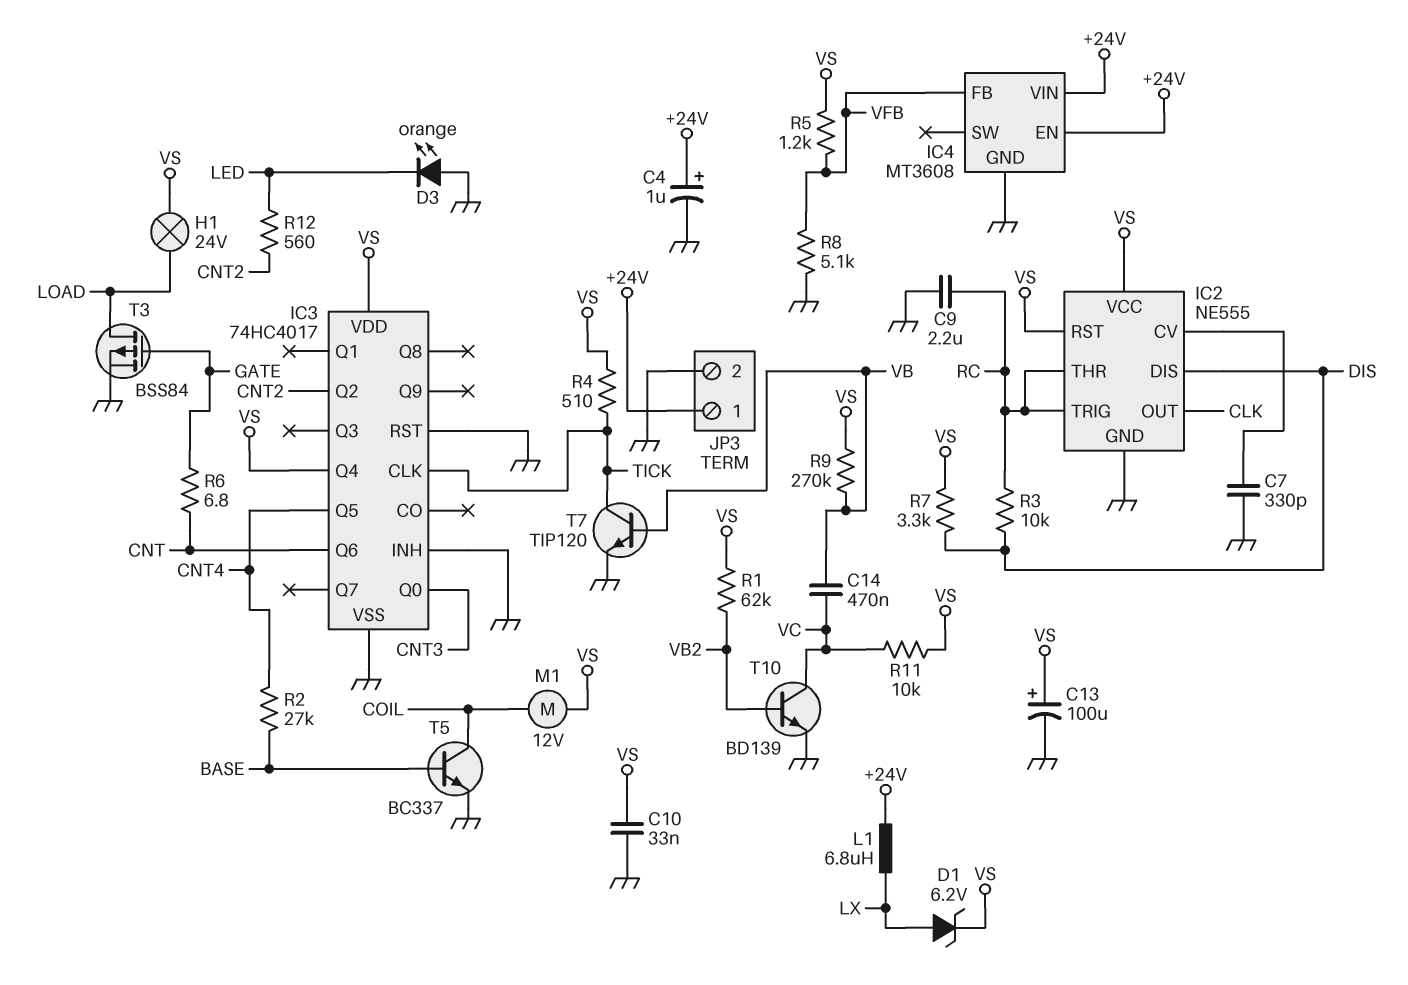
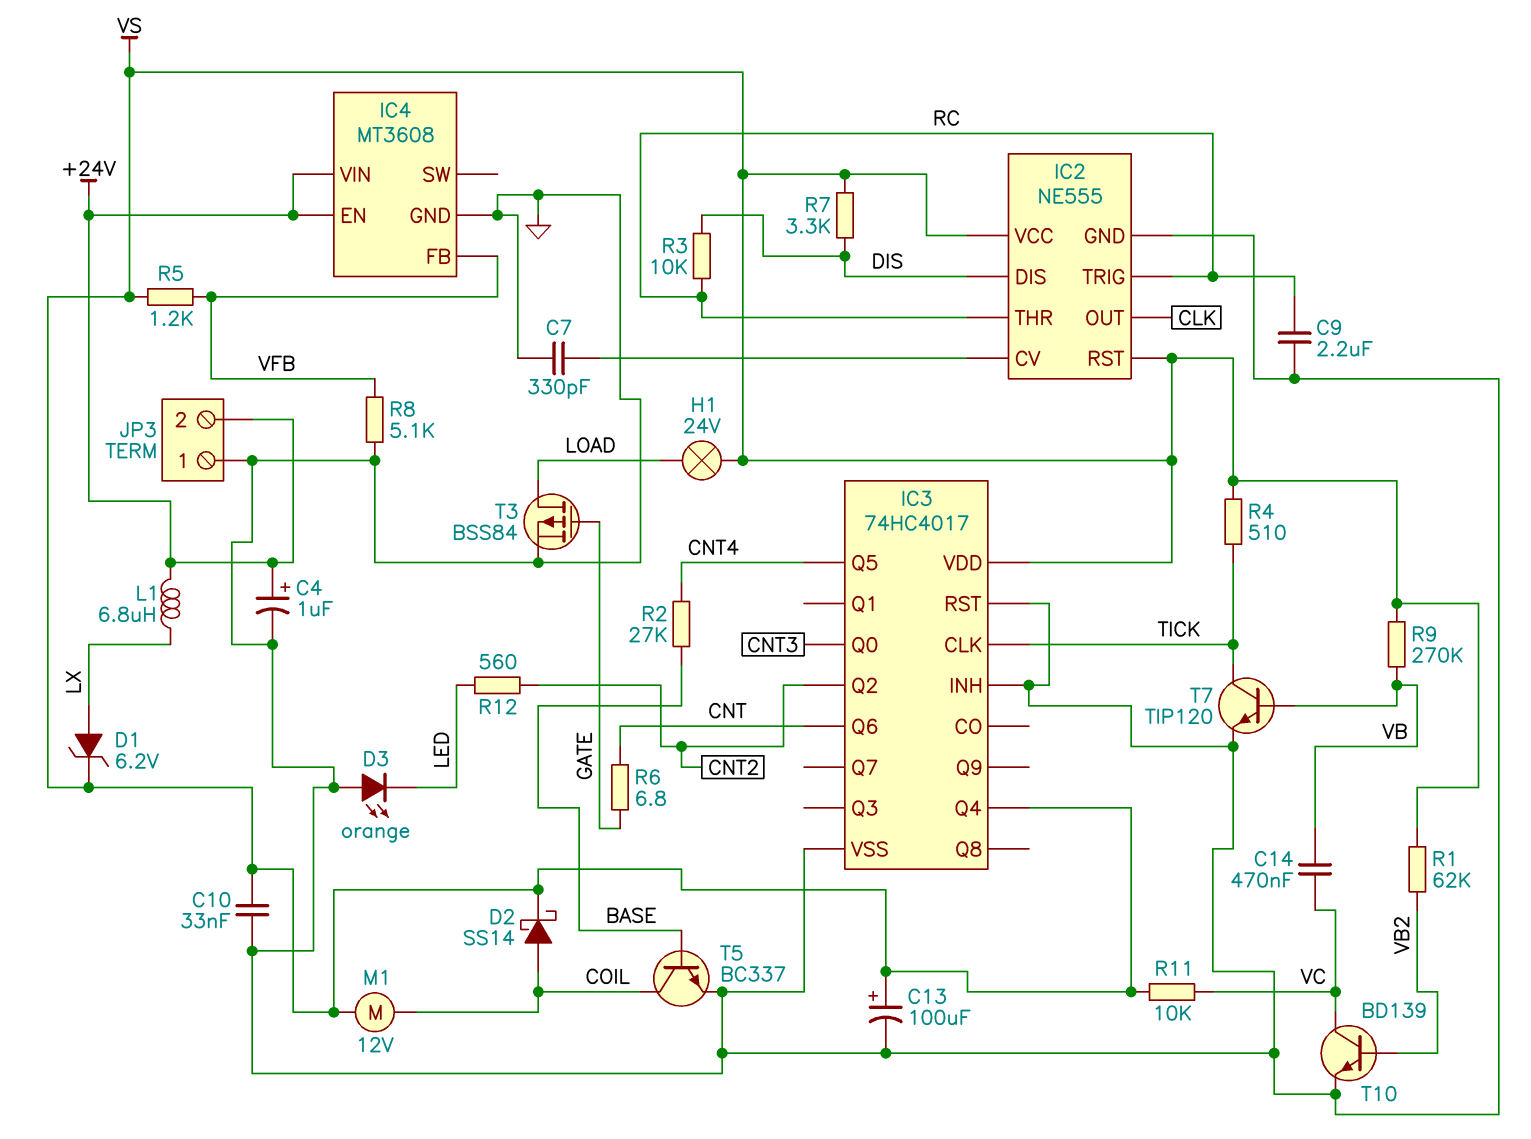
D2: none -> schottky SS14 (A COIL, K VS)
JP3 pin 1: +24V -> GND
JP3 pin 2: GND -> +24V

